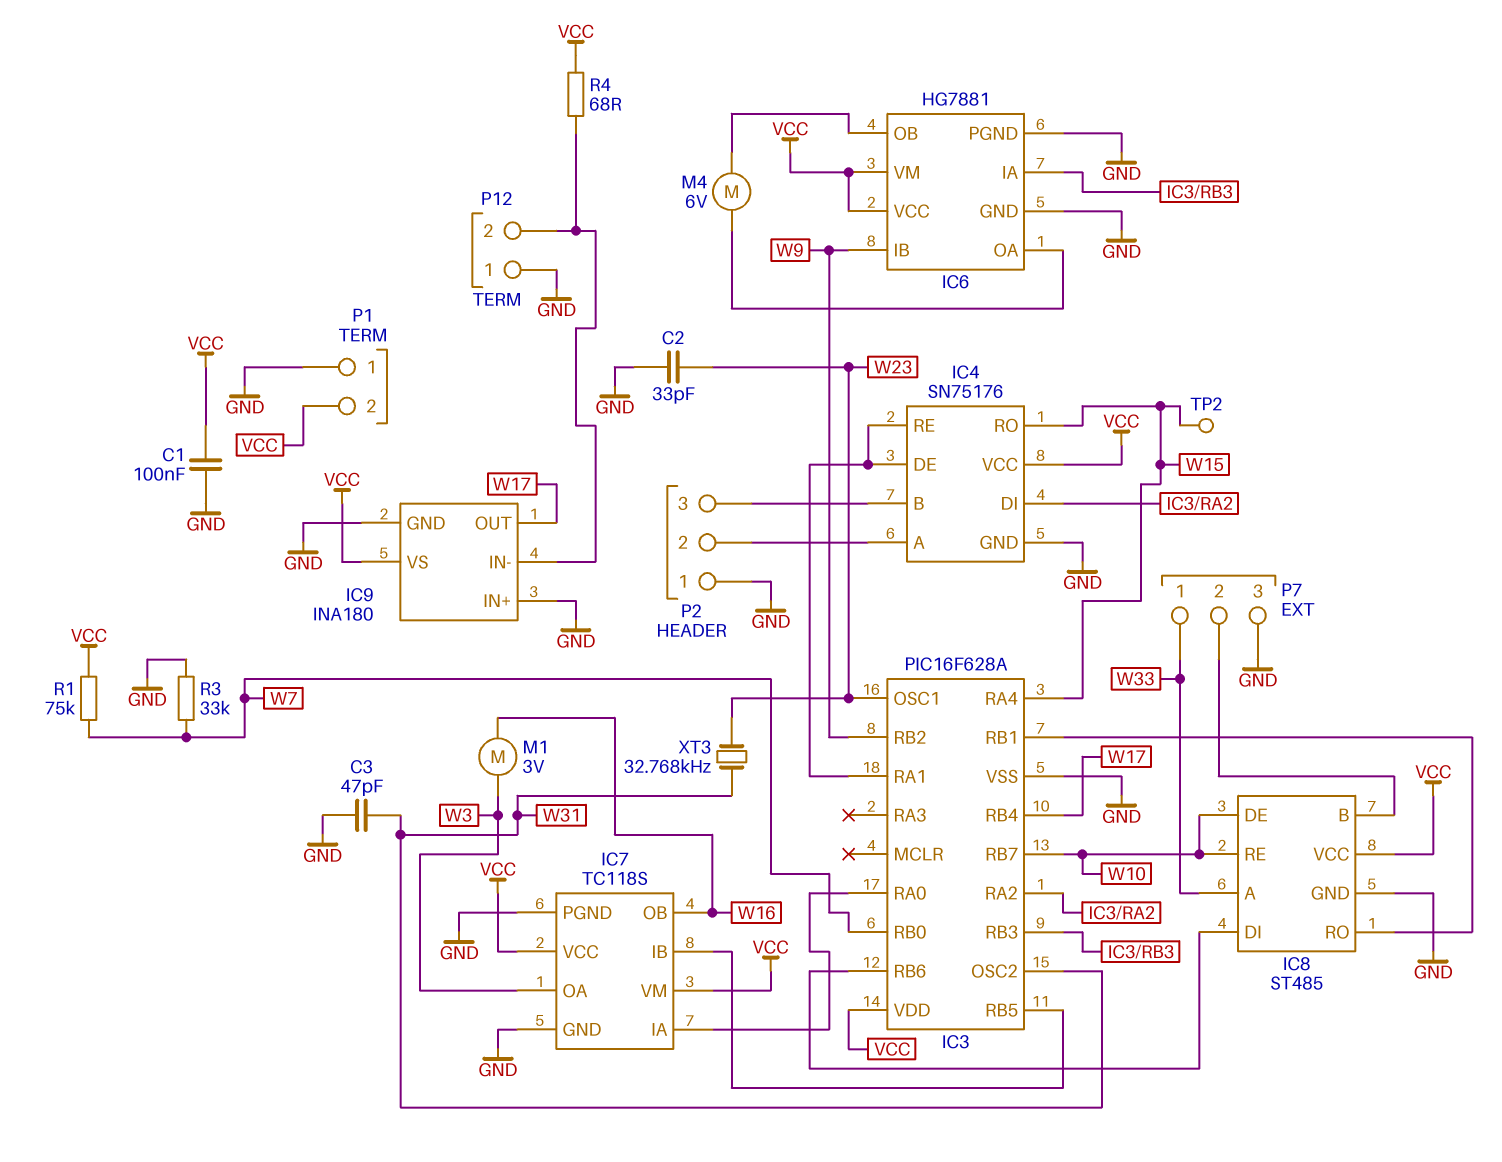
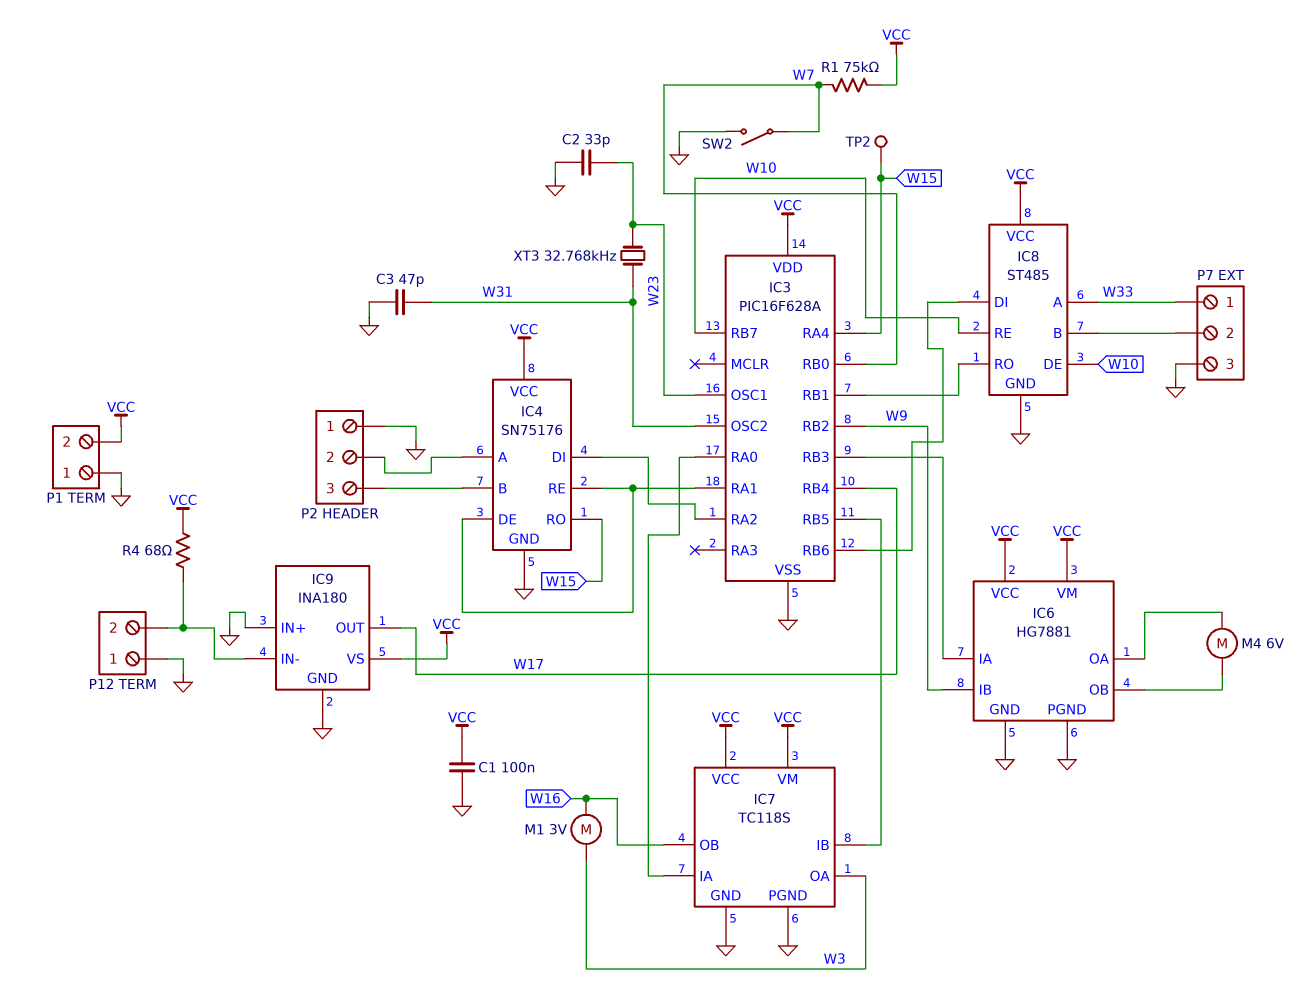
R3: 33k (GND, W7) -> none
SW2: none -> switch (GND, W7)

